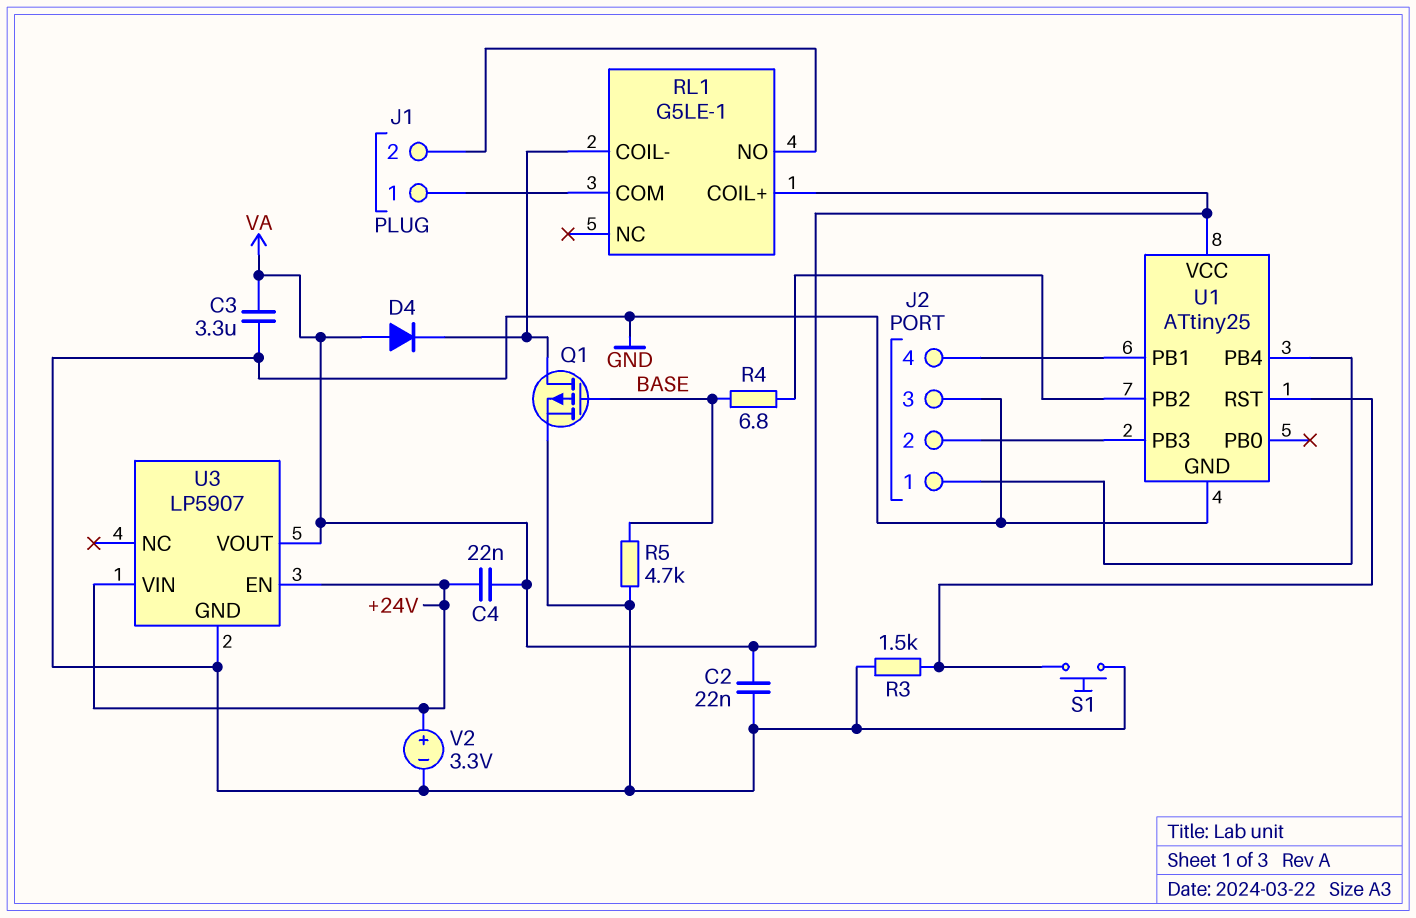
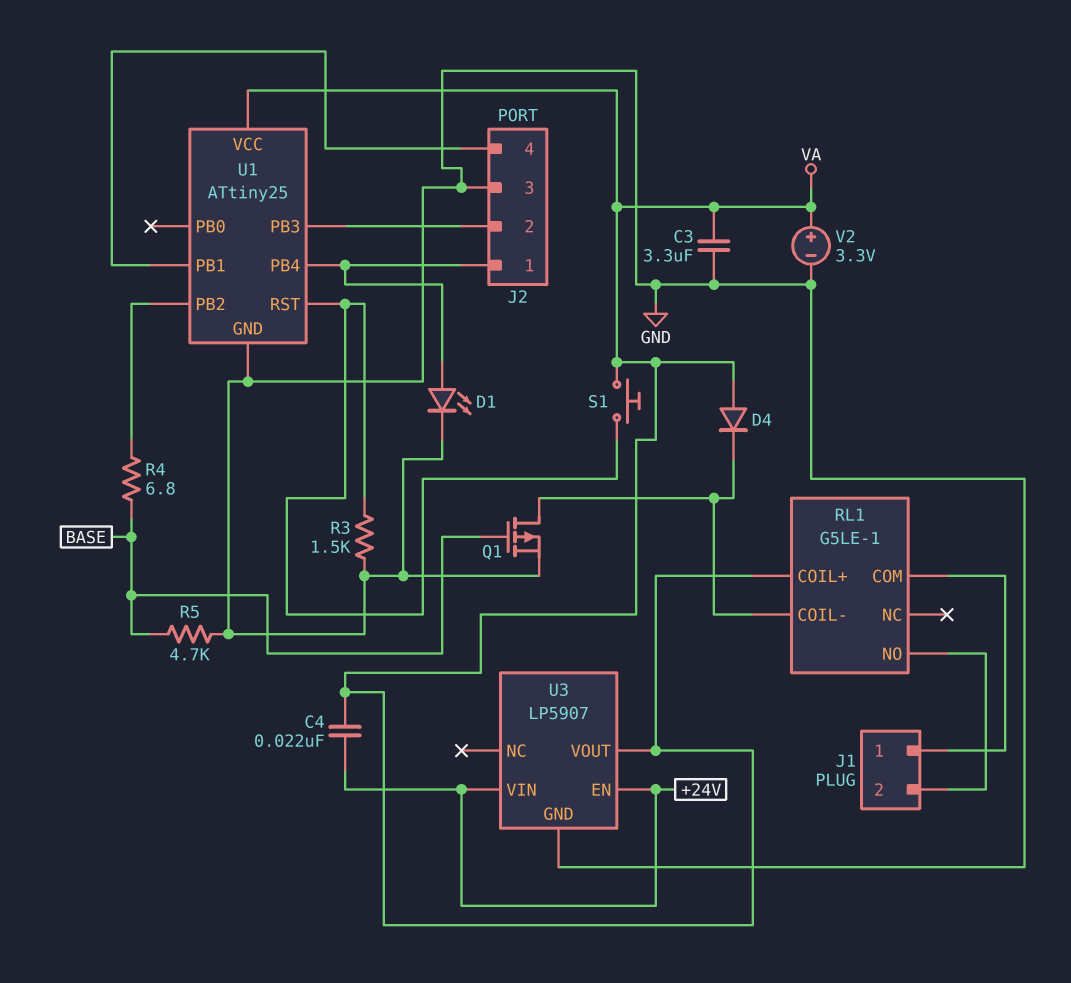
C2: 22nF (GND, VA) -> none
D1: none -> LED (A J2/1, K GND)
S1: button (GND, U1/RST) -> button (U1/RST, VA)
V2: 3.3V (plus +24V, minus GND) -> 3.3V (plus VA, minus GND)

